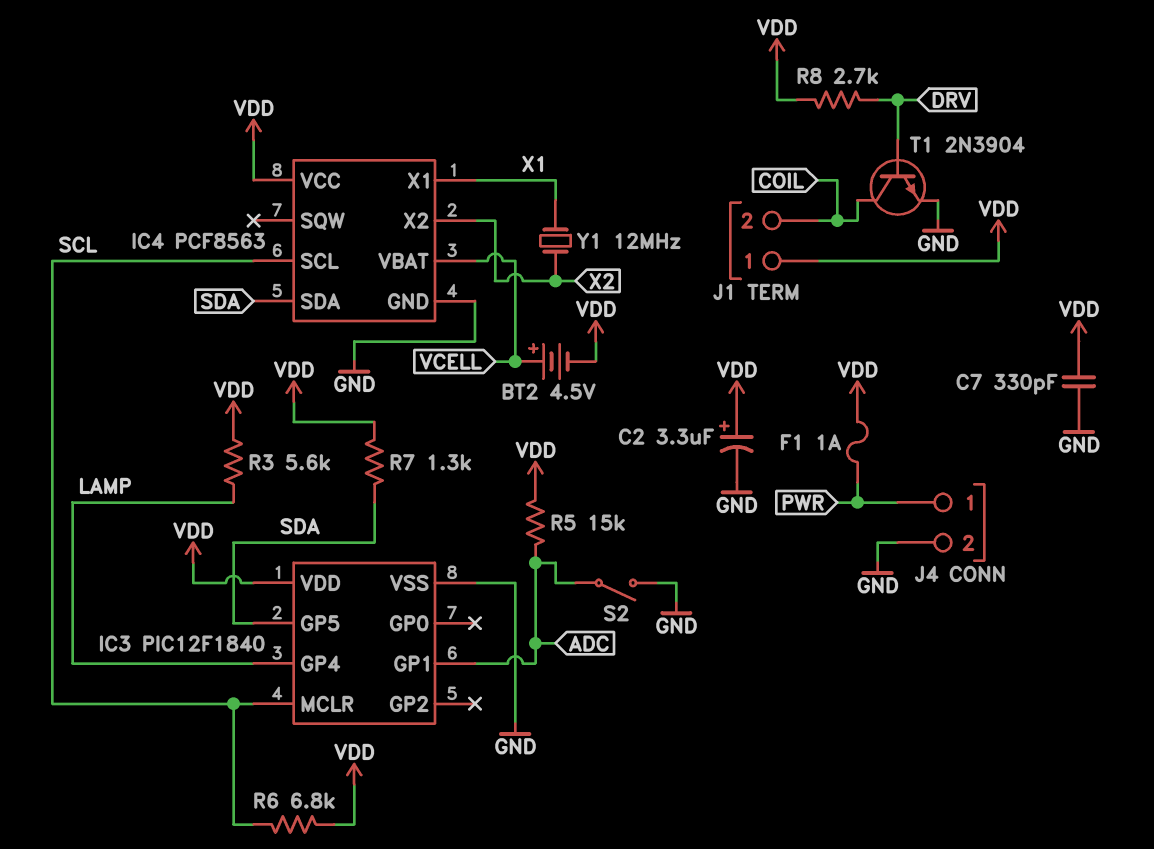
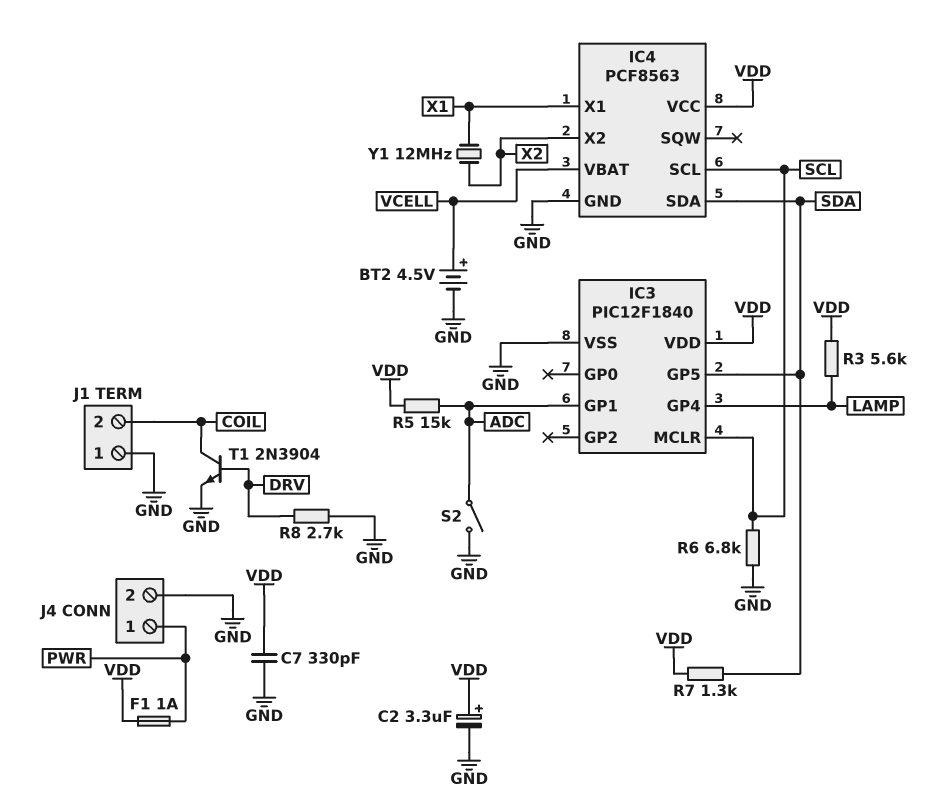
BT2: 4.5V (plus VCELL, minus VDD) -> 4.5V (plus VCELL, minus GND)
J1 pin 1: VDD -> GND
R6: 6.8k (SCL, VDD) -> 6.8k (GND, SCL)
R8: 2.7k (DRV, VDD) -> 2.7k (DRV, GND)

